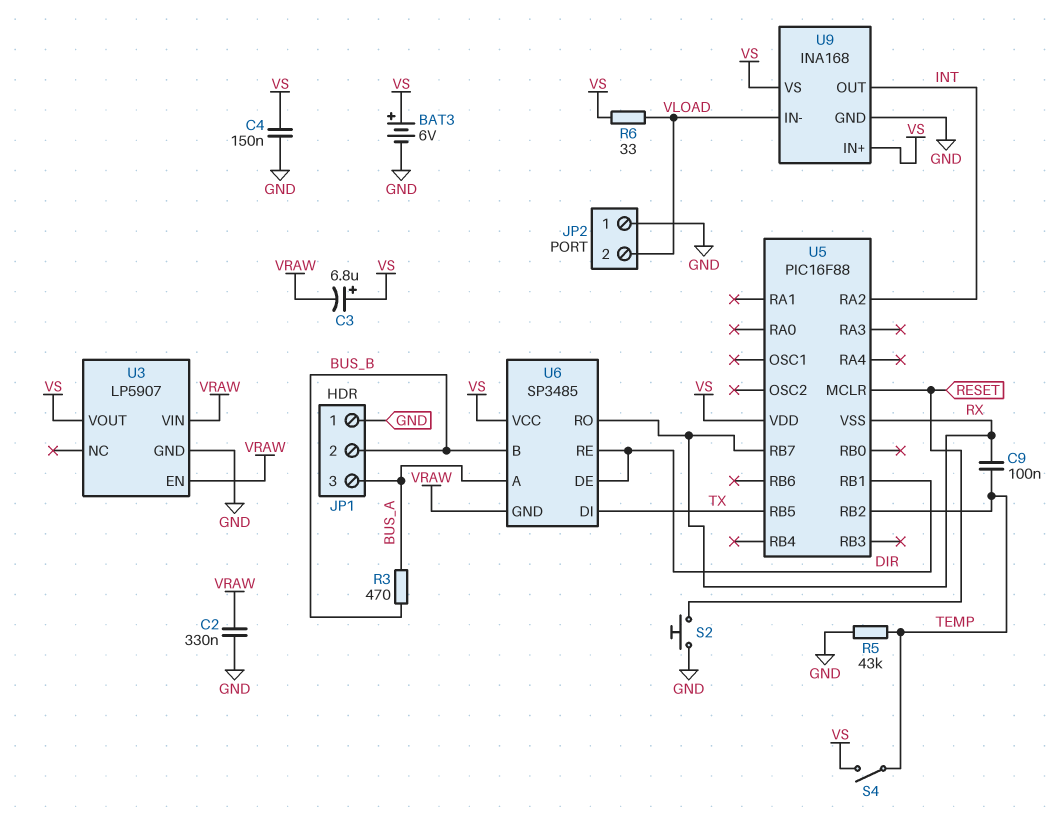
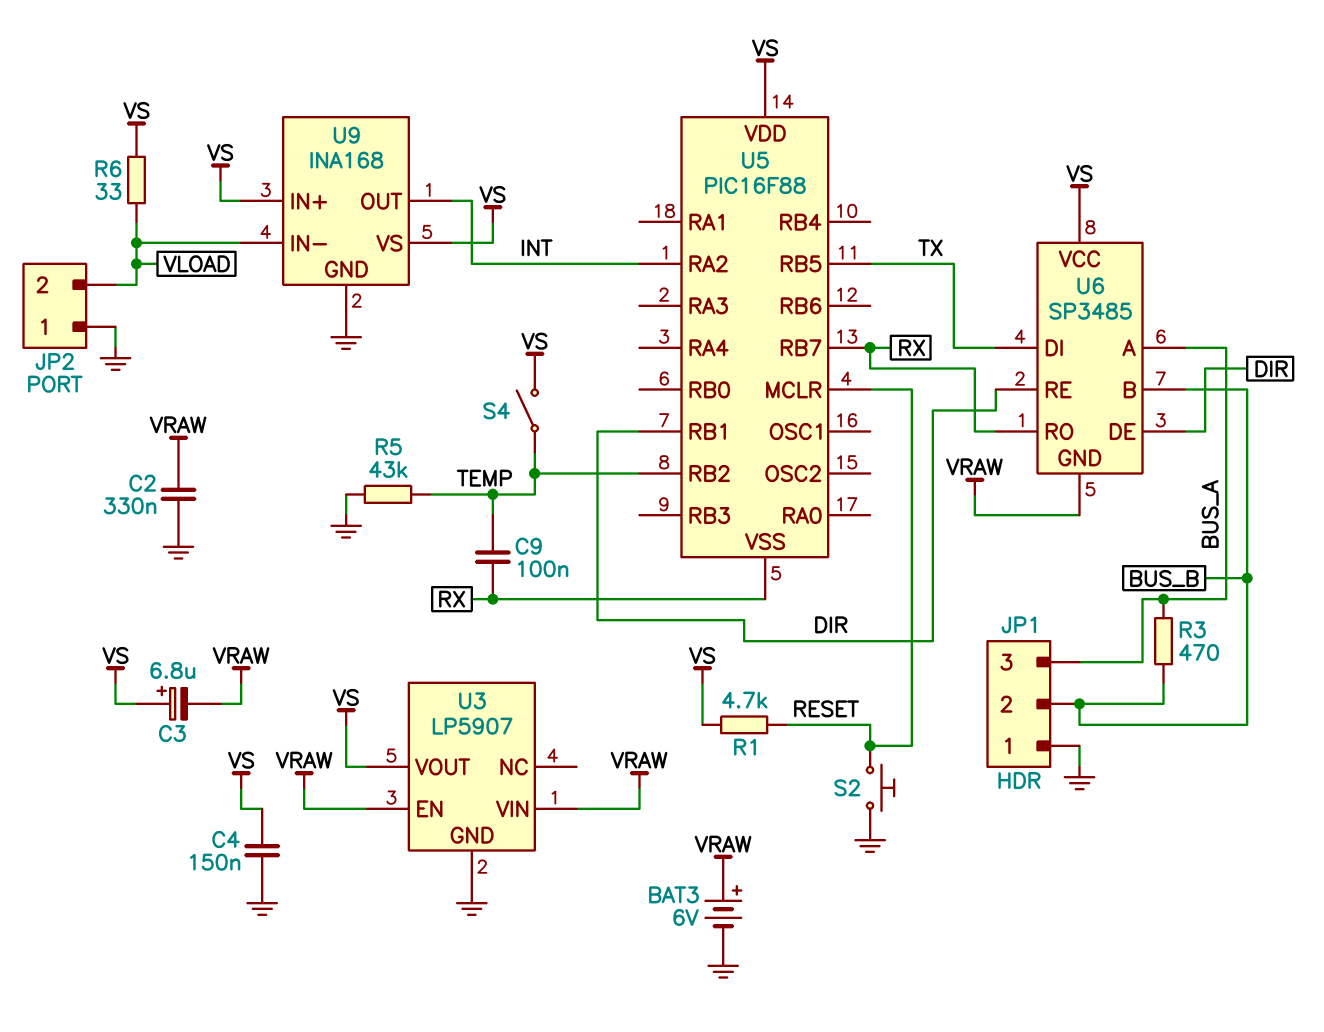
BAT3: 6V (plus VS, minus GND) -> 6V (plus VRAW, minus GND)
R1: none -> 4.7k (RESET, VS)

